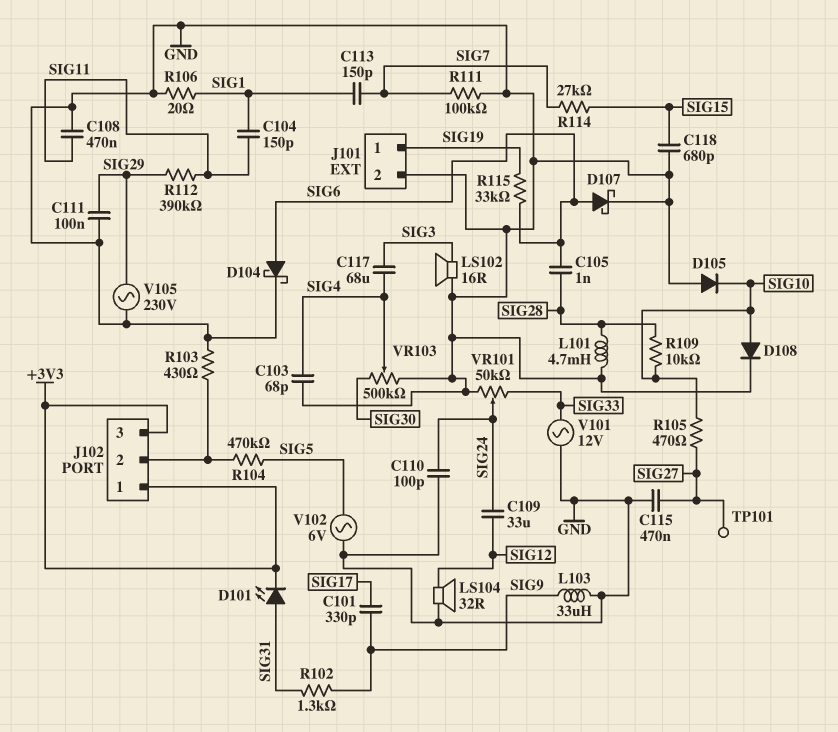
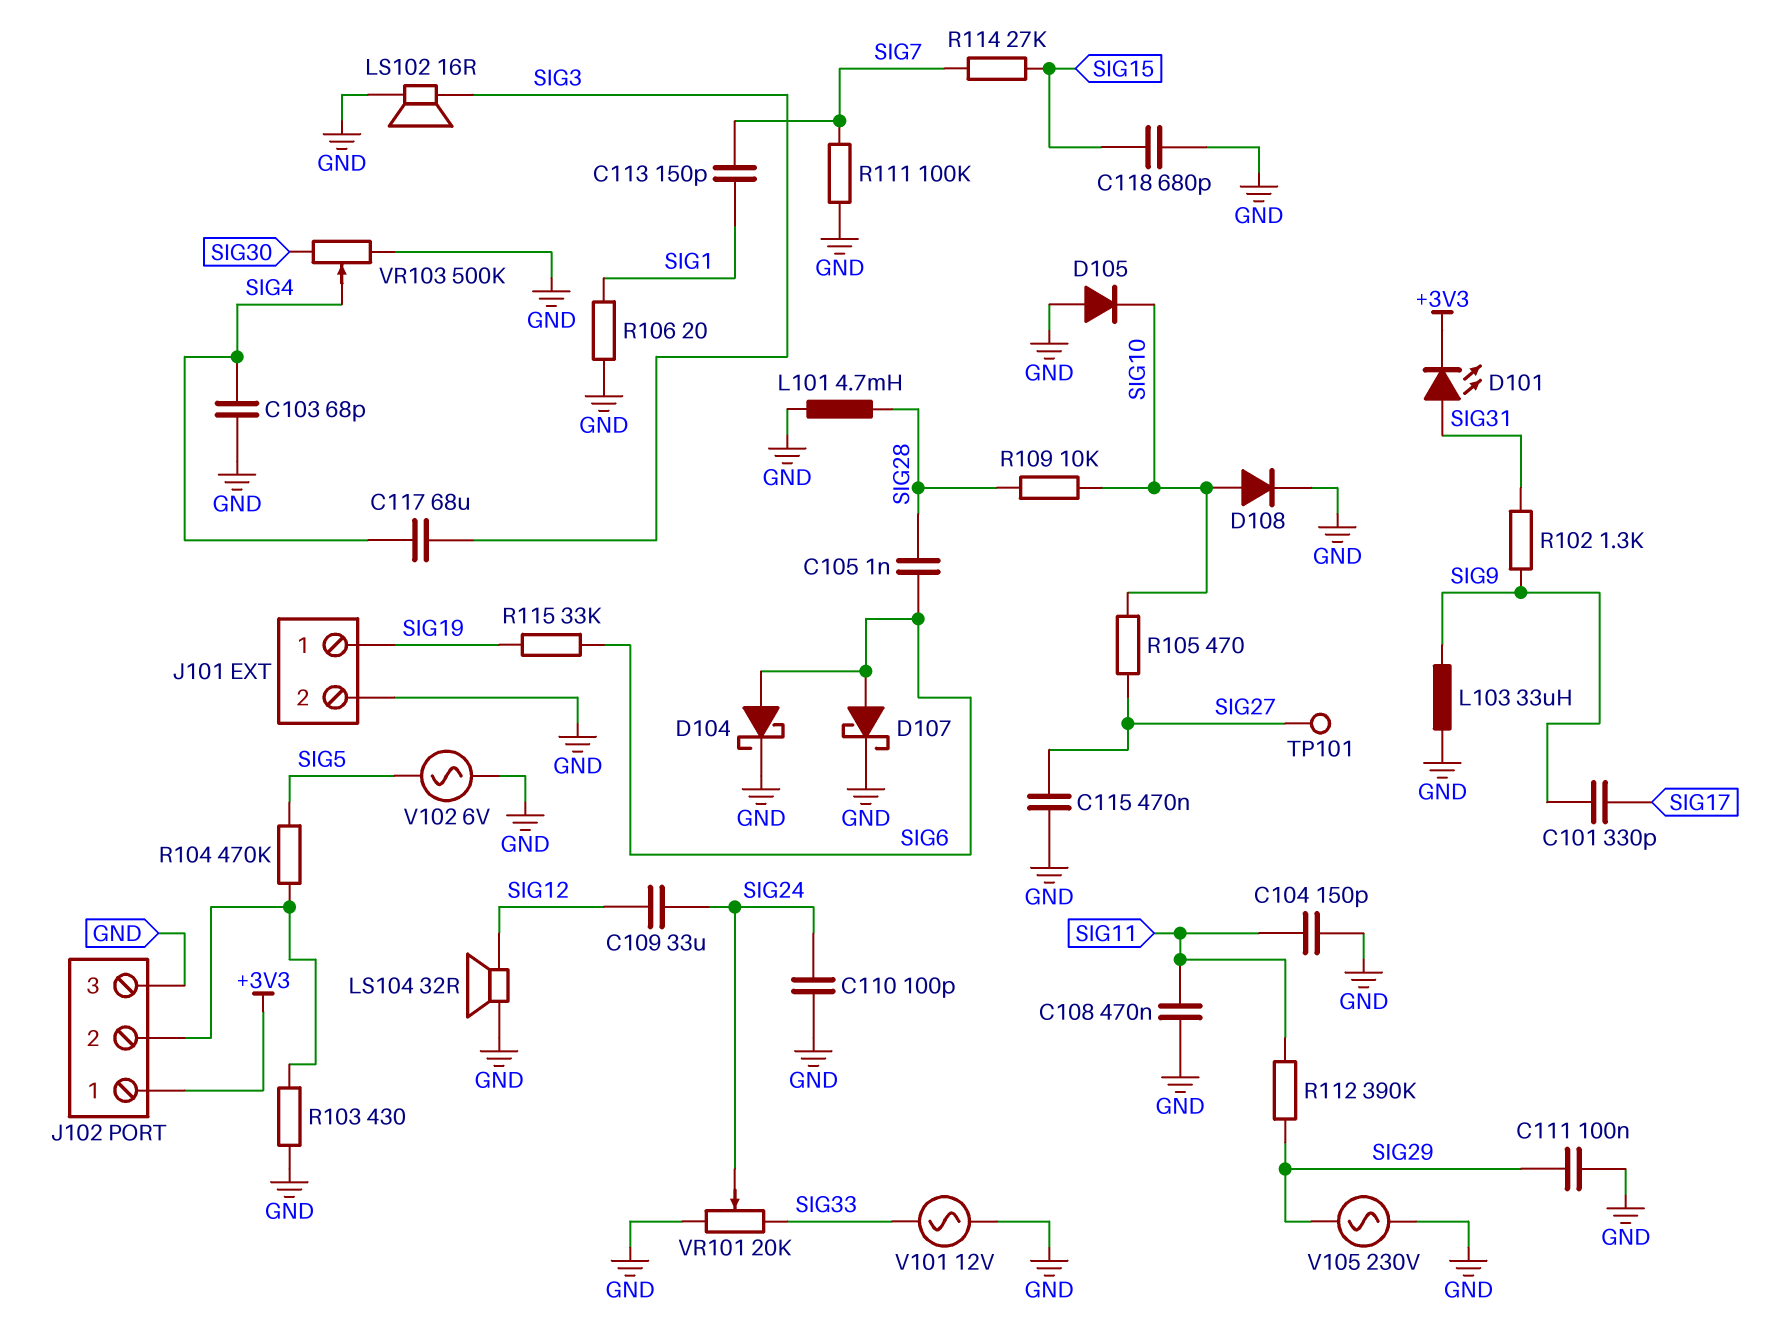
C104: 150pF (SIG1, SIG11) -> 150pF (GND, SIG11)
J102 pin 3: +3V3 -> GND
VR101: 50k (GND, SIG33, wiper SIG24) -> 20k (GND, SIG33, wiper SIG24)

